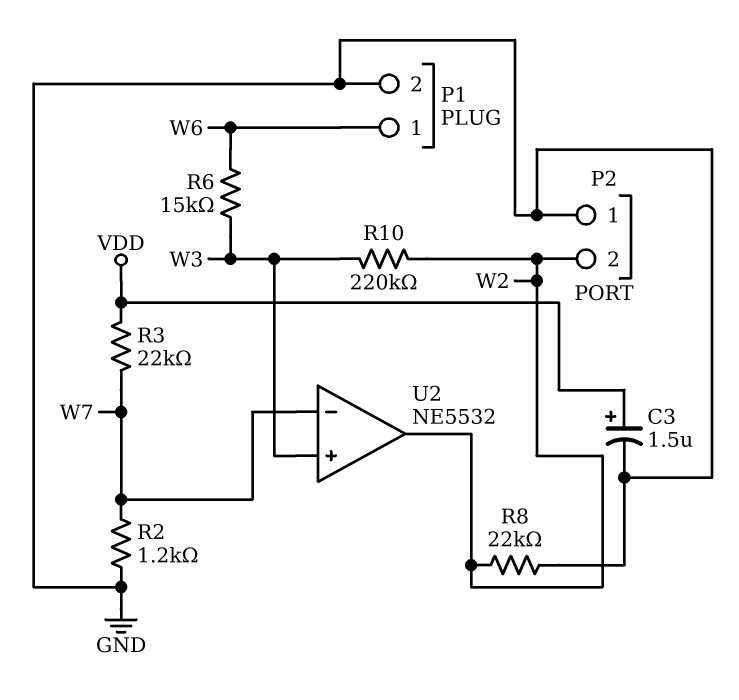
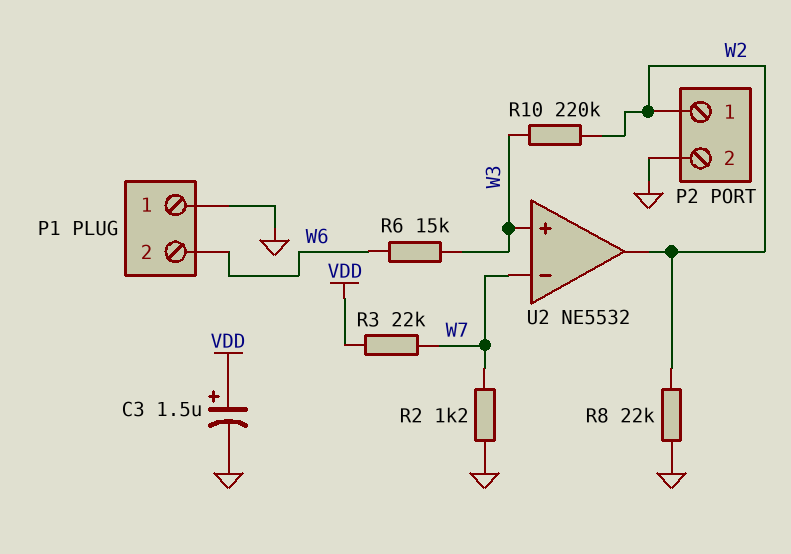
P1 pin 1: W6 -> GND
P1 pin 2: GND -> W6
P2 pin 1: GND -> W2
P2 pin 2: W2 -> GND

